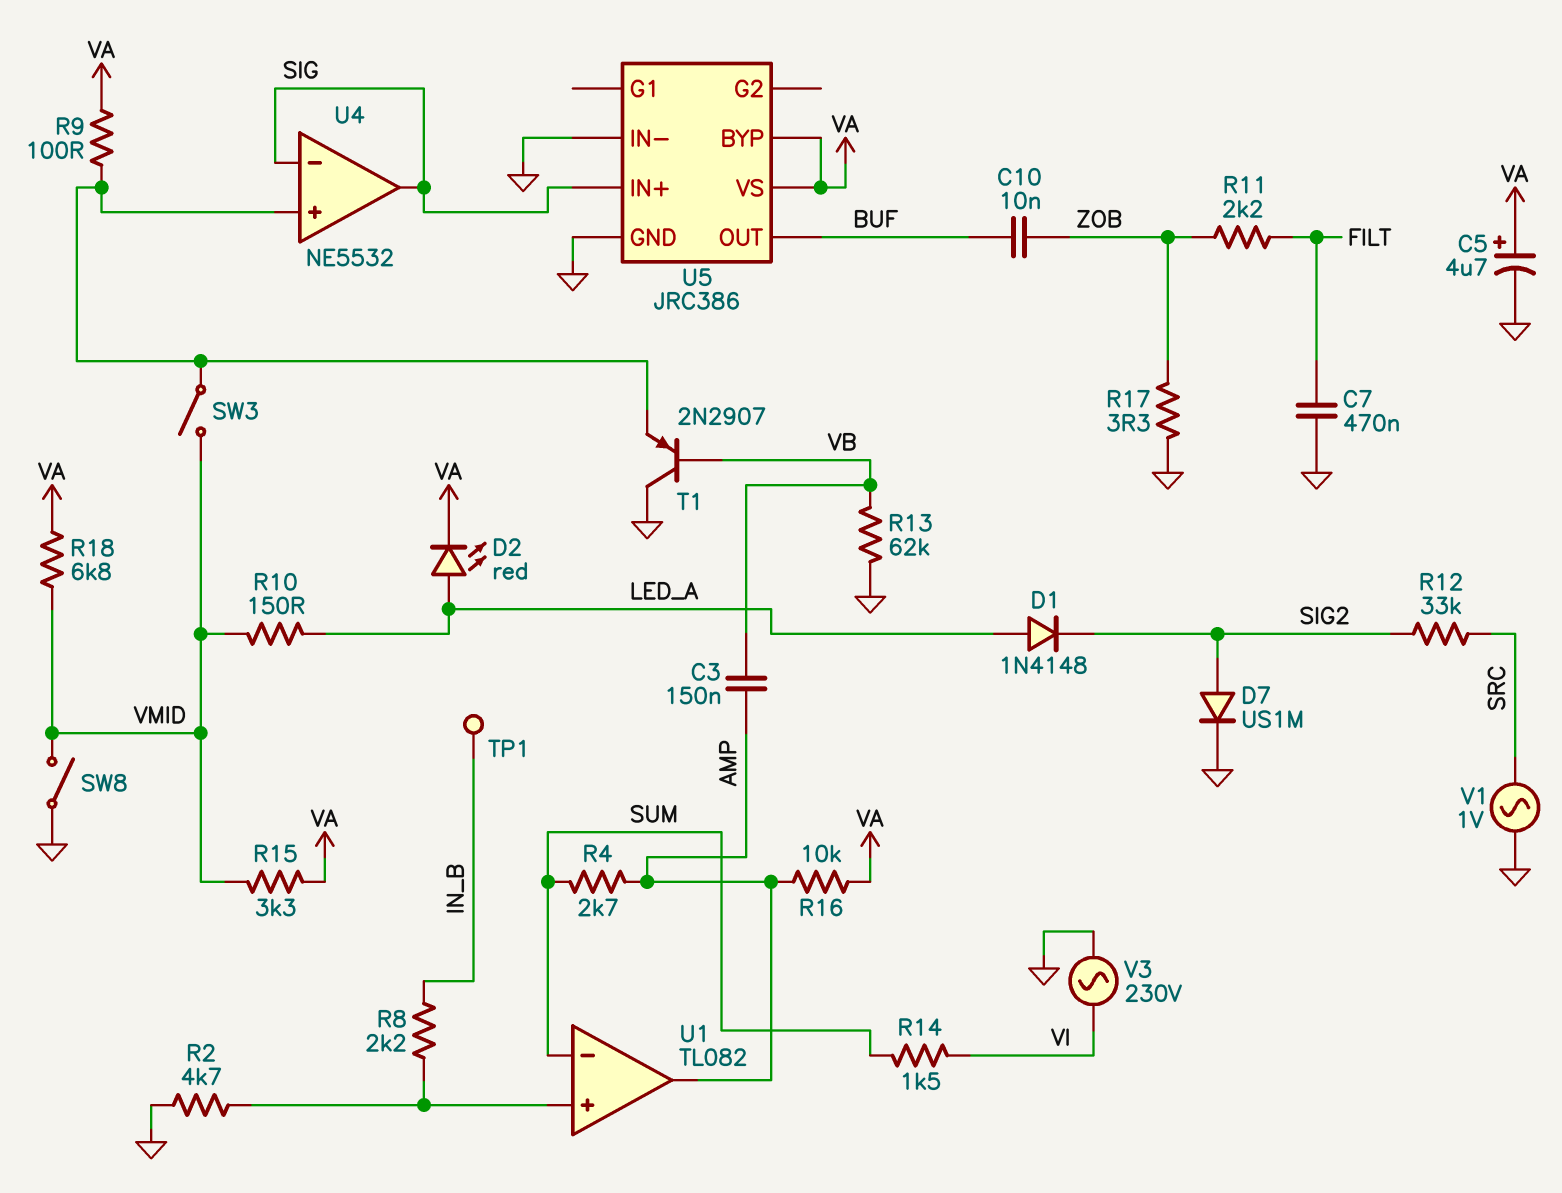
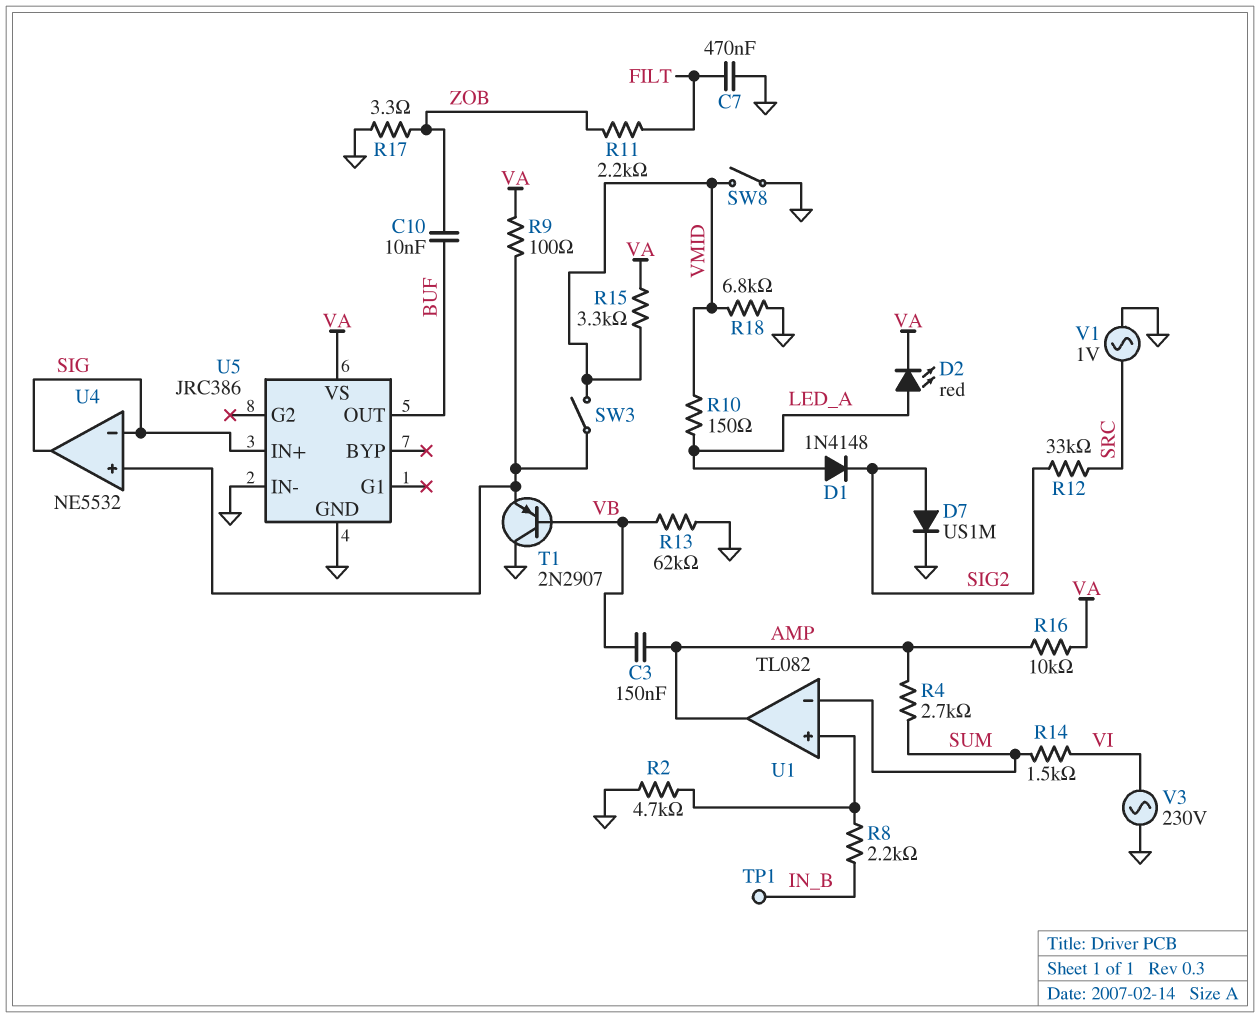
C5: 4.7uF (plus VA, minus GND) -> none
R18: 6.8k (VA, VMID) -> 6.8k (GND, VMID)
U5 pin BYP: VA -> none

